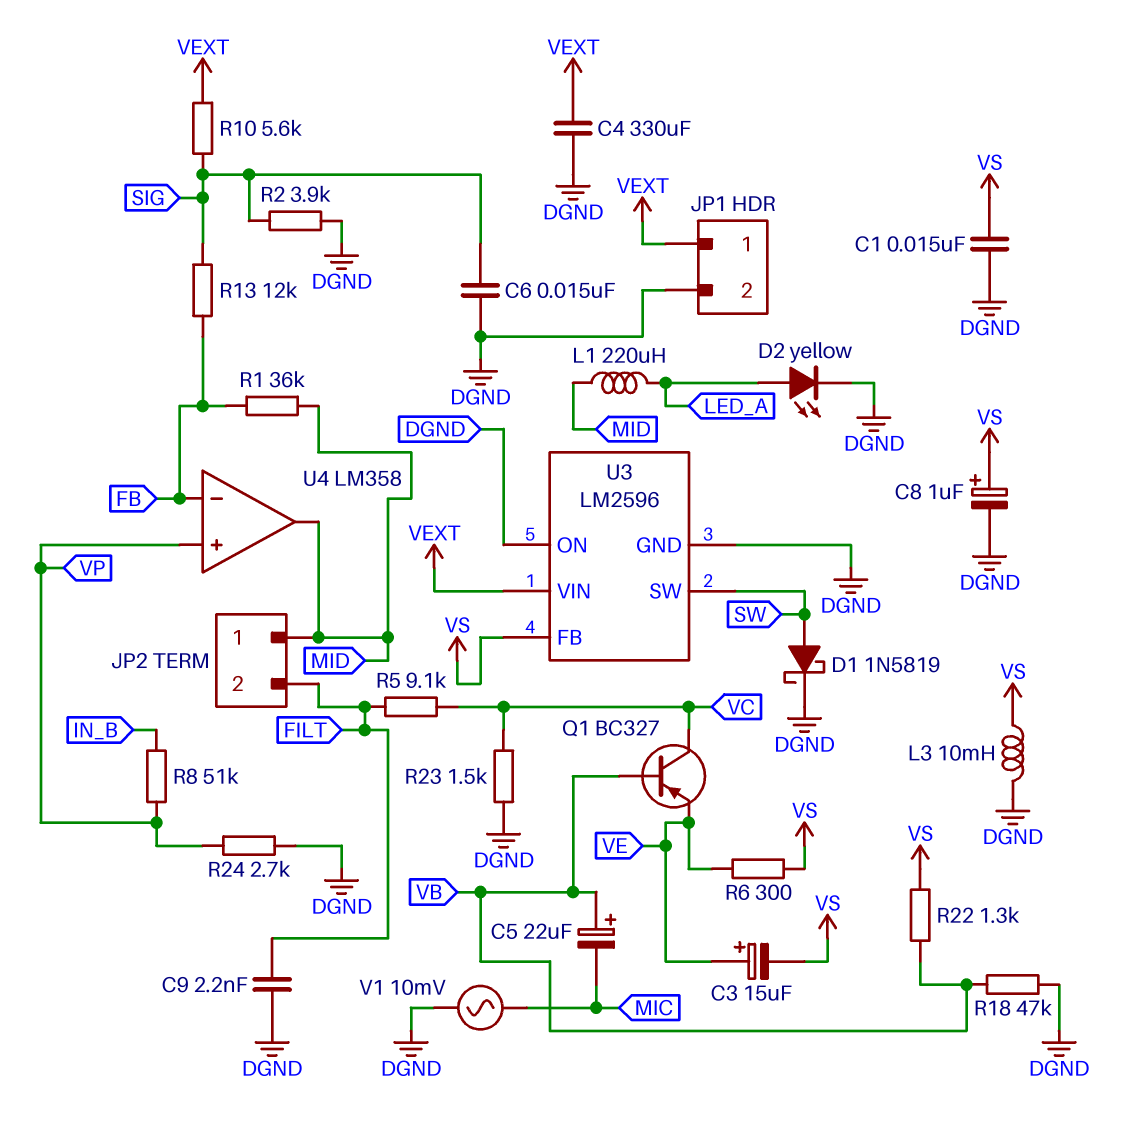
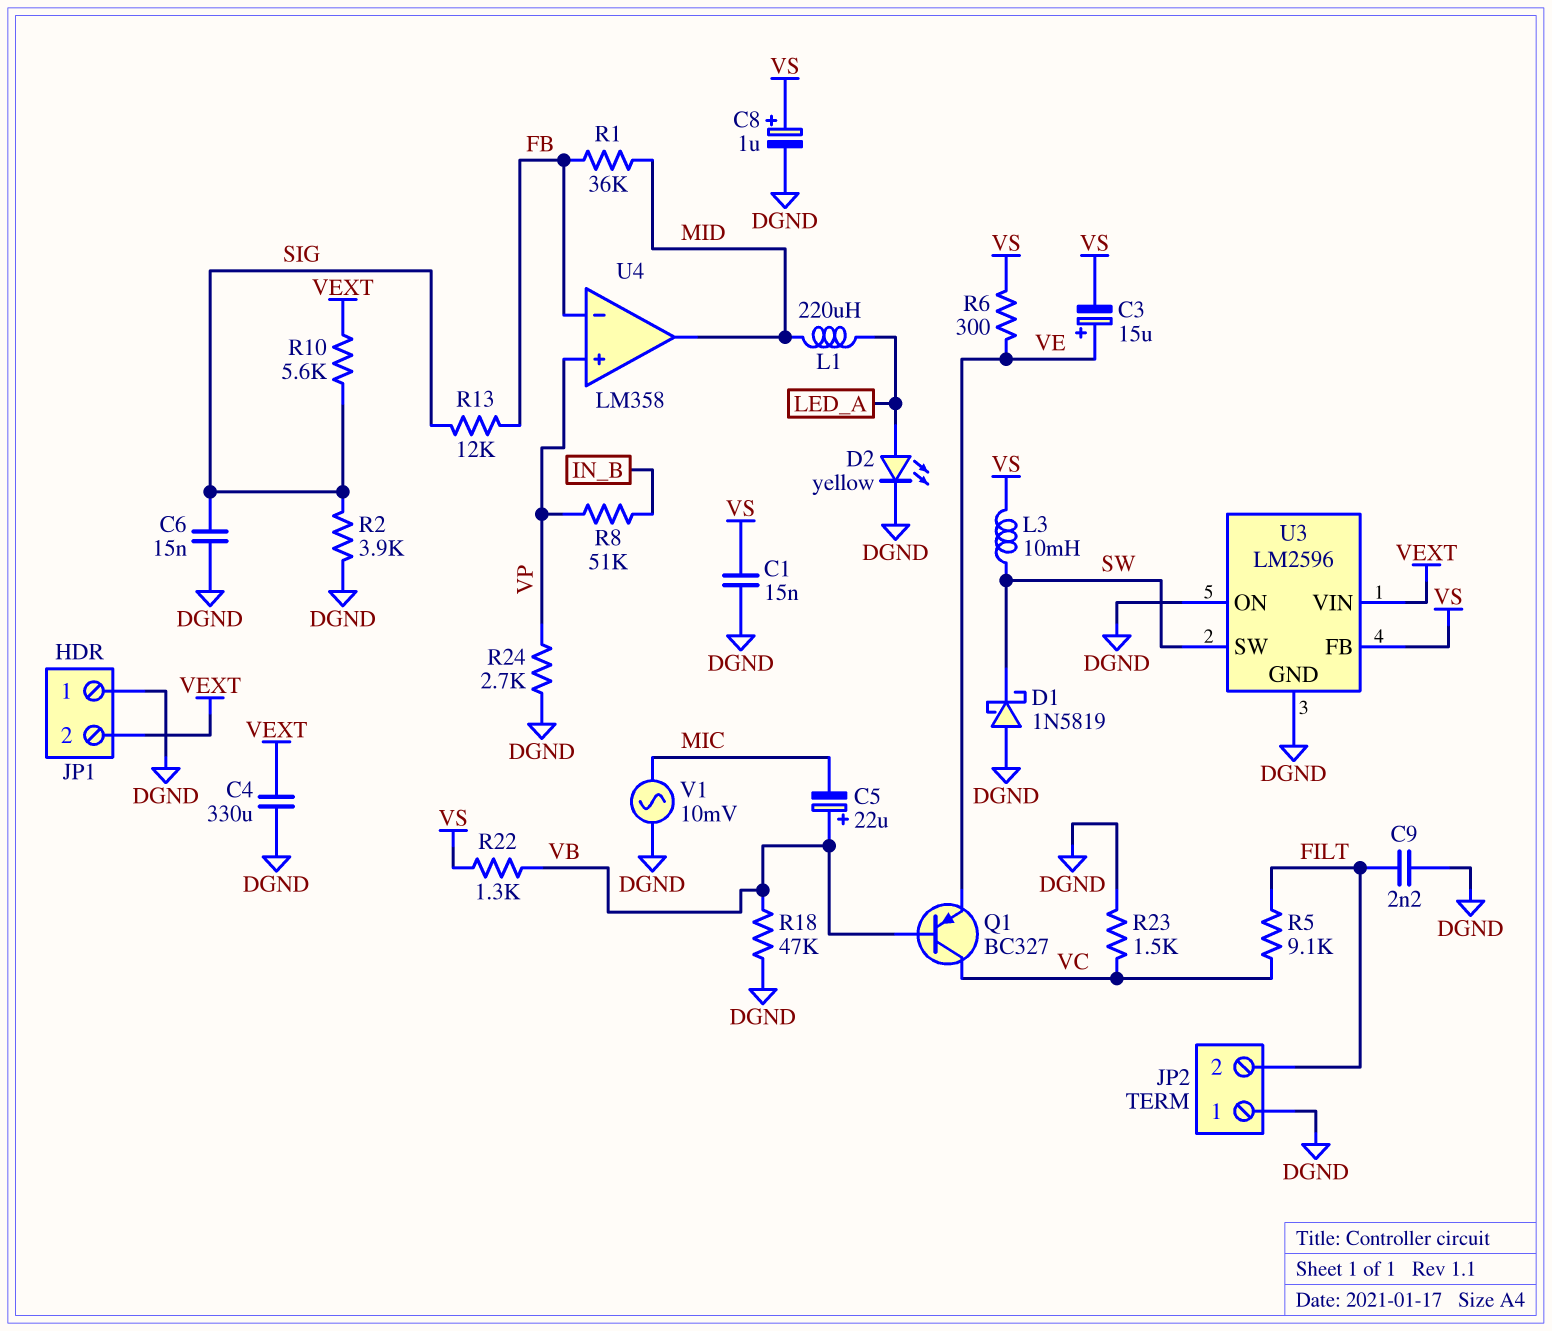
D1: schottky 1N5819 (A SW, K DGND) -> schottky 1N5819 (A DGND, K SW)
JP1 pin 1: VEXT -> DGND
JP1 pin 2: DGND -> VEXT
JP2 pin 1: MID -> DGND
L3: 10mH (DGND, VS) -> 10mH (SW, VS)

